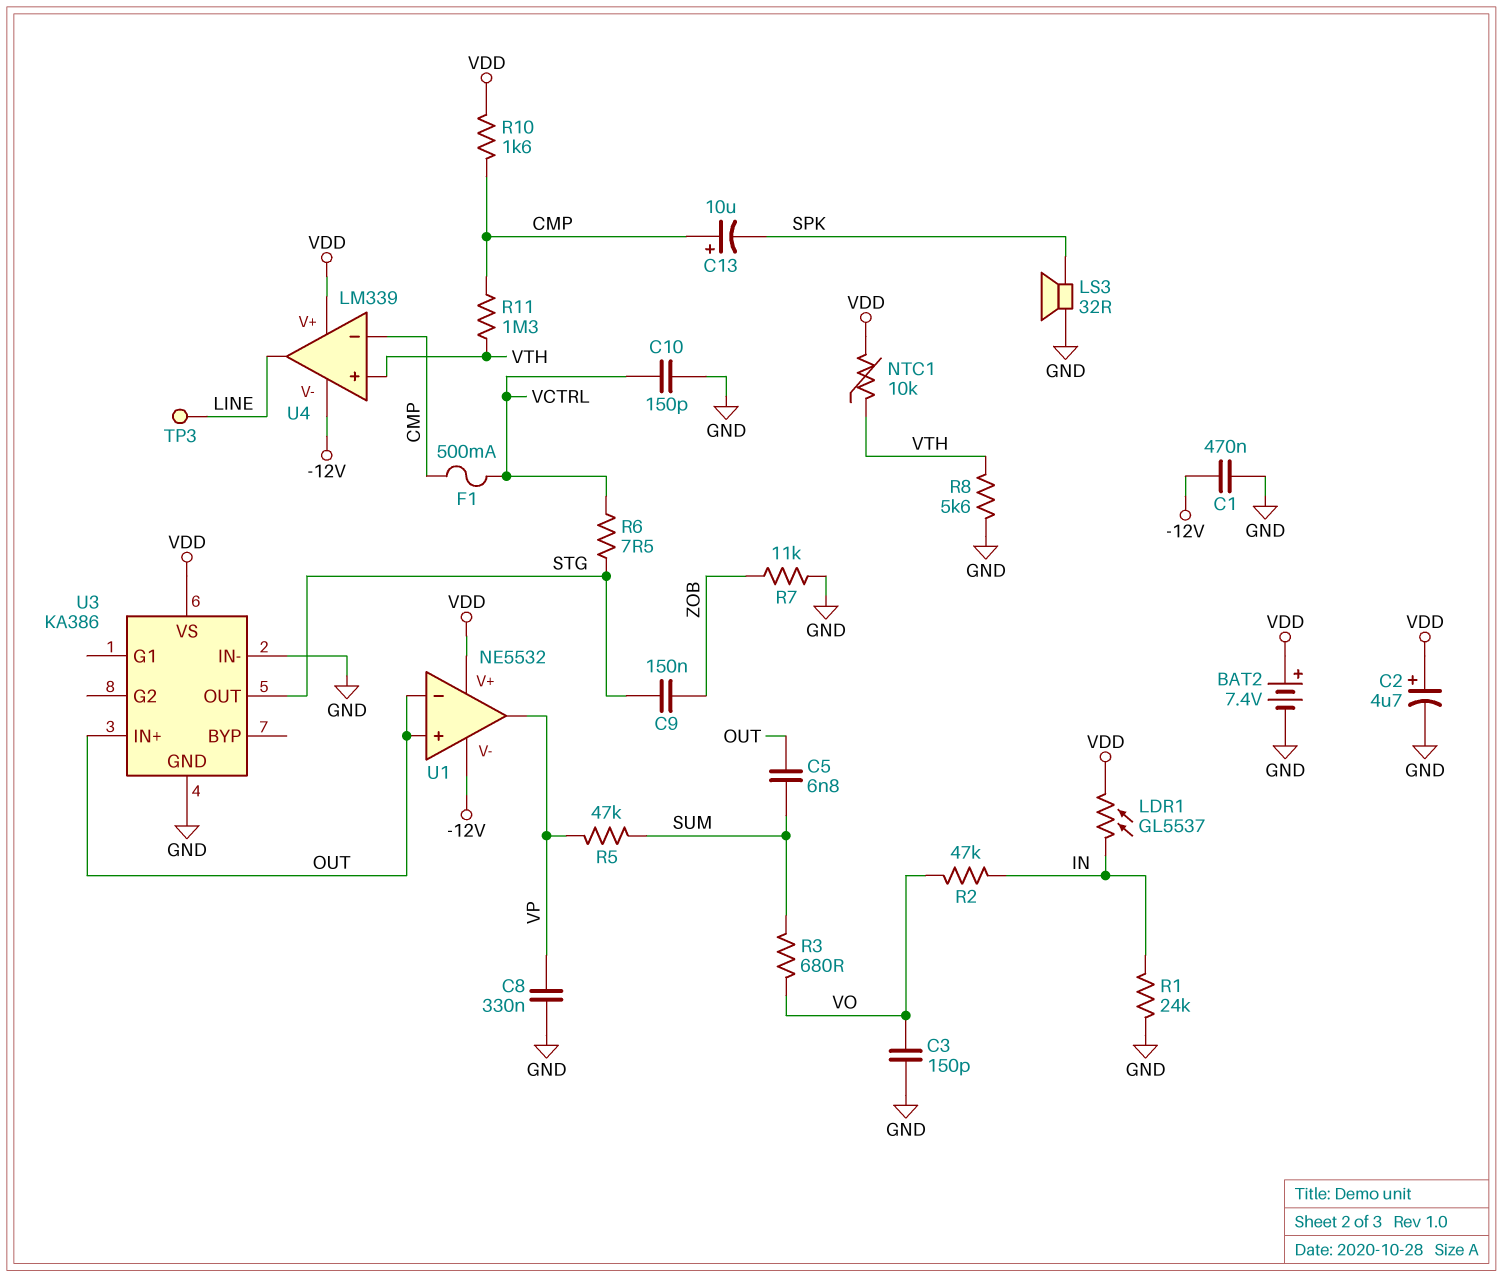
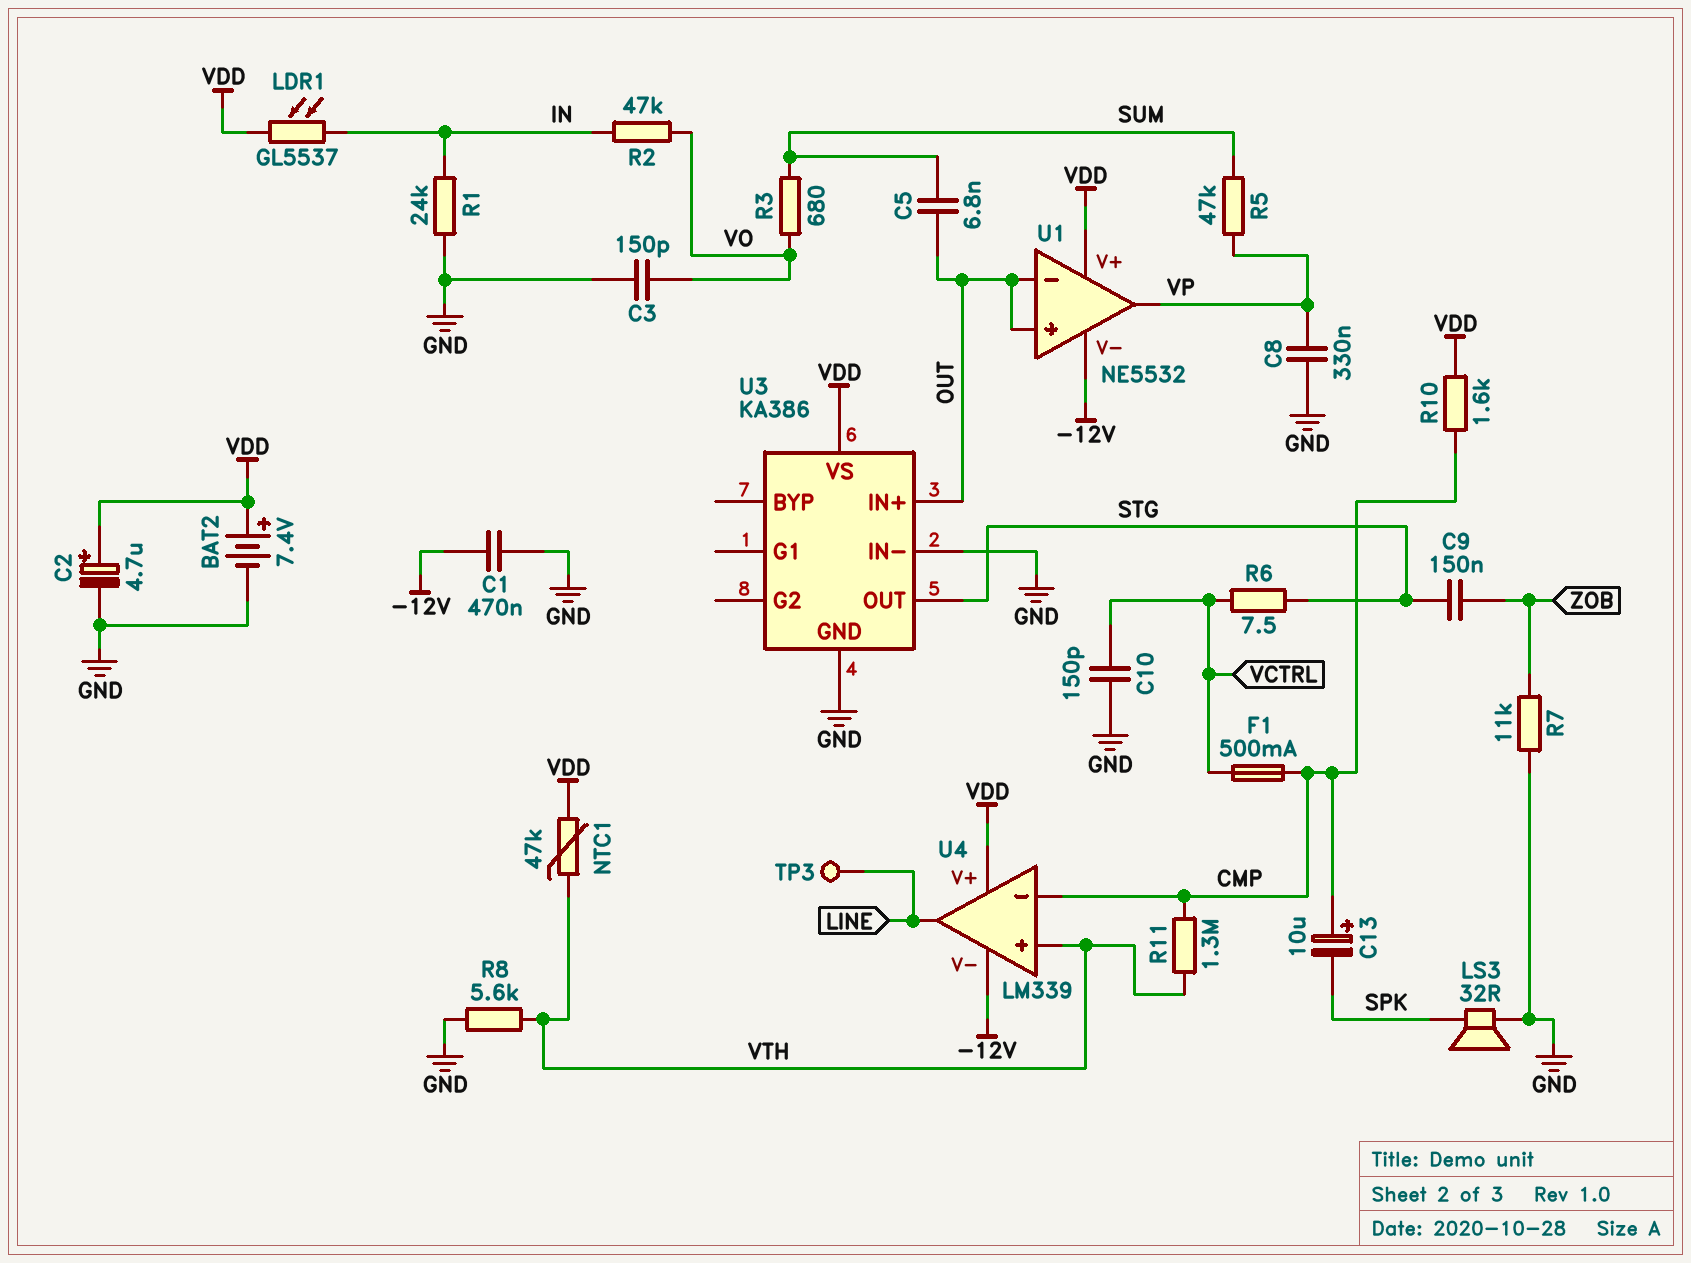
NTC1: 10k (VDD, VTH) -> 47k (VDD, VTH)

